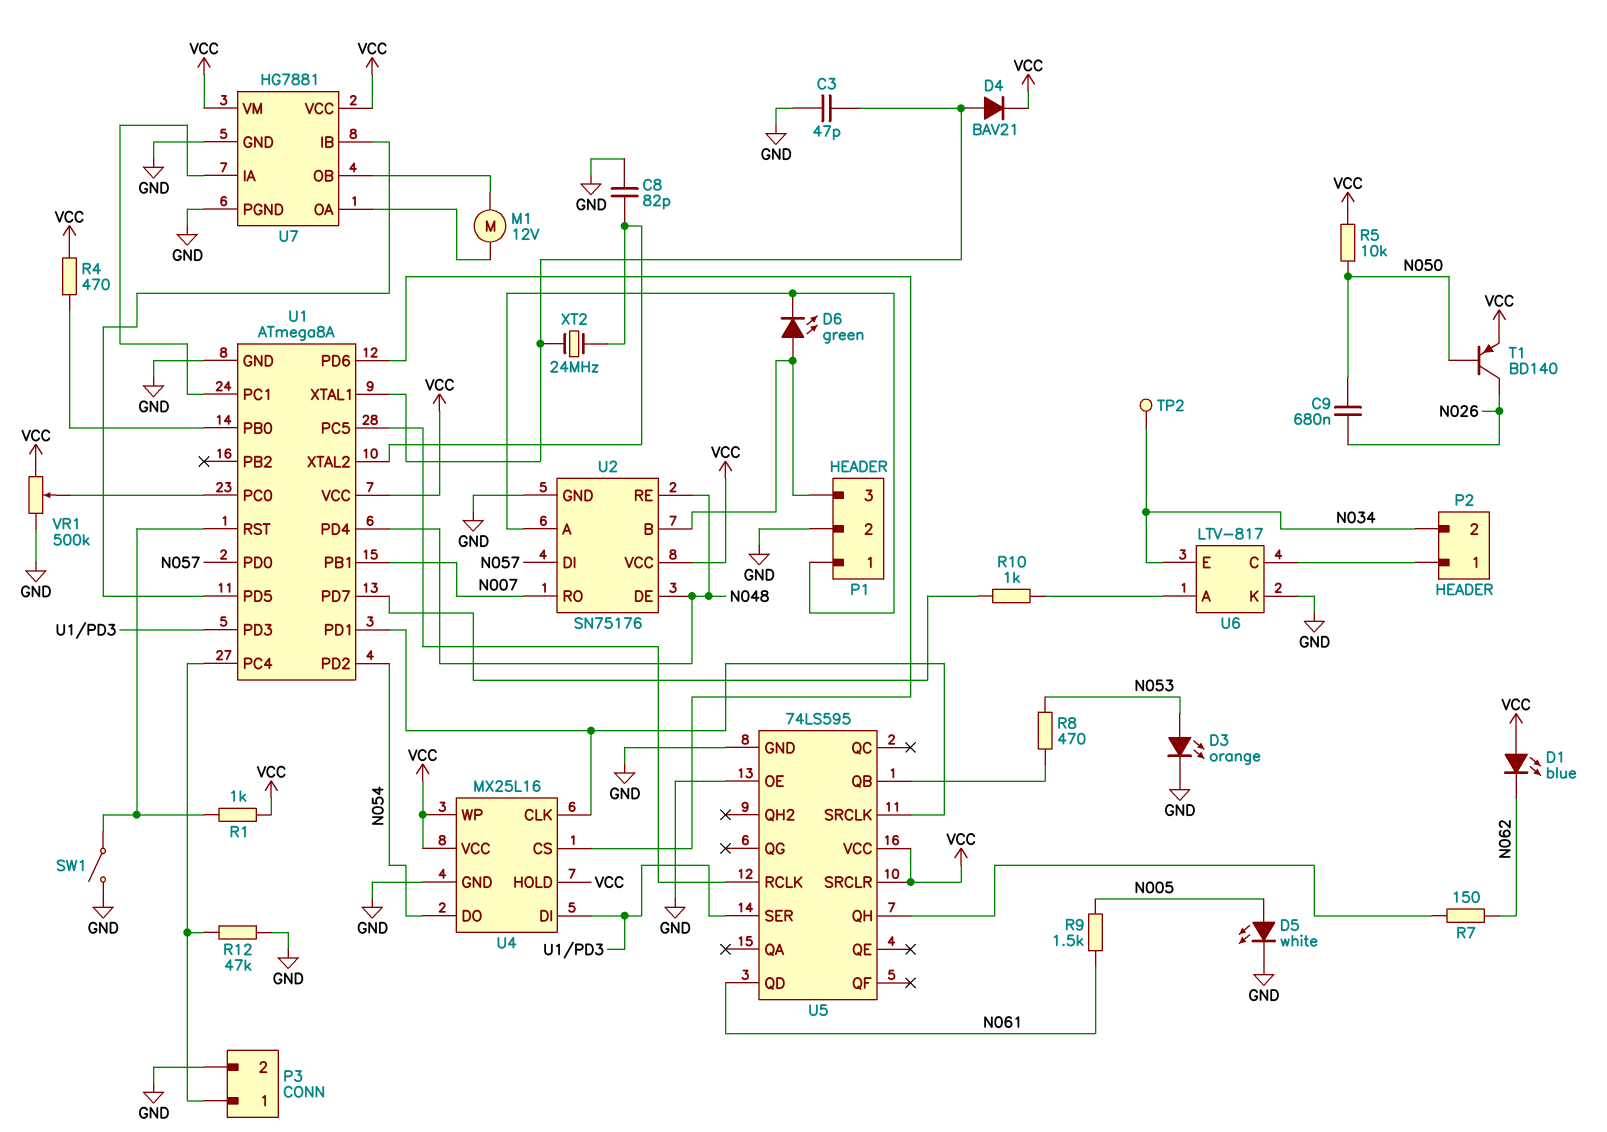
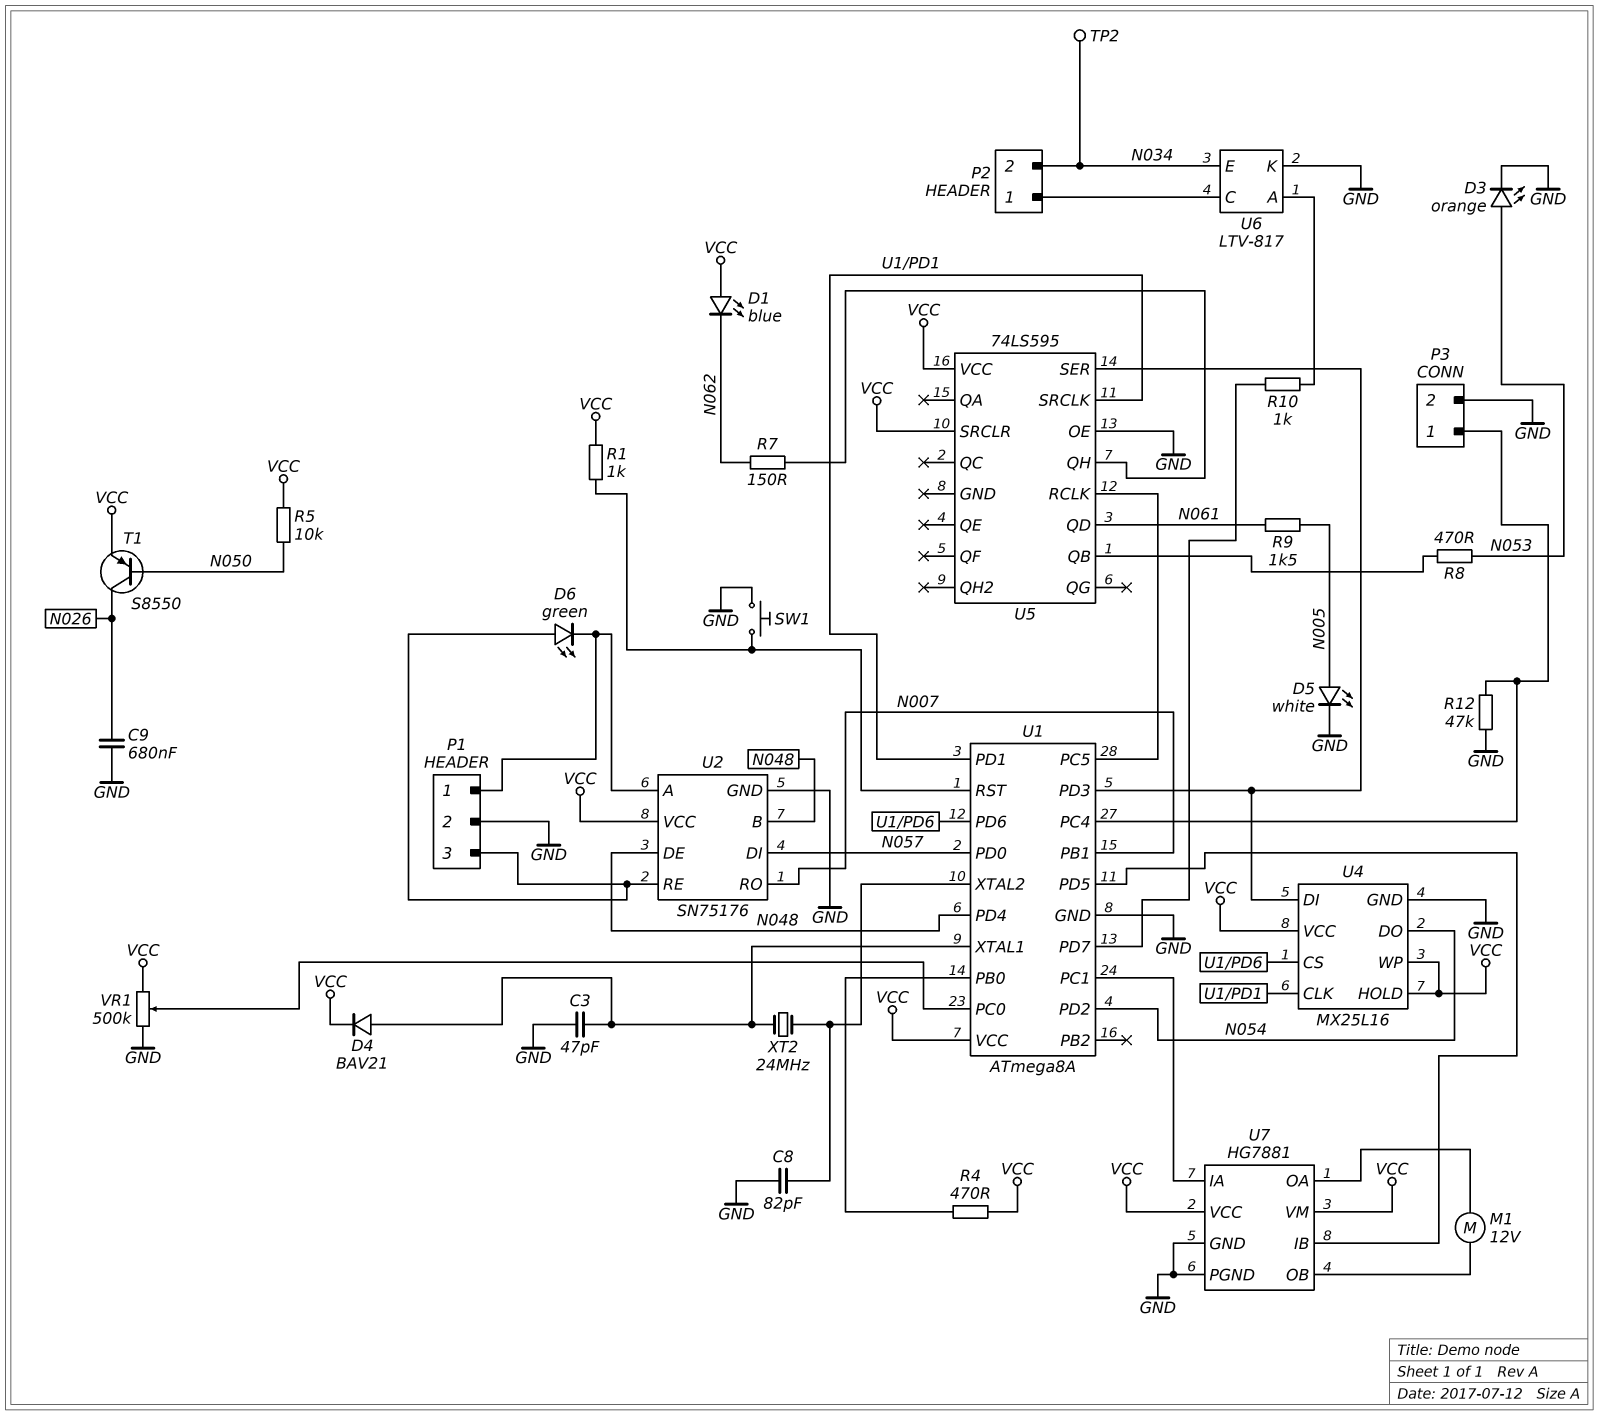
C9: 680nF (N026, N050) -> 680nF (GND, N026)
SW1: switch (GND, U1/RST) -> button (GND, U1/RST)
T1: PNP BD140 (B N050, C N026, E VCC) -> PNP S8550 (B N050, C N026, E VCC)
U2 pin B: P1/3 -> N048
U2 pin RE: N048 -> P1/3
U5 pin GND: GND -> none

